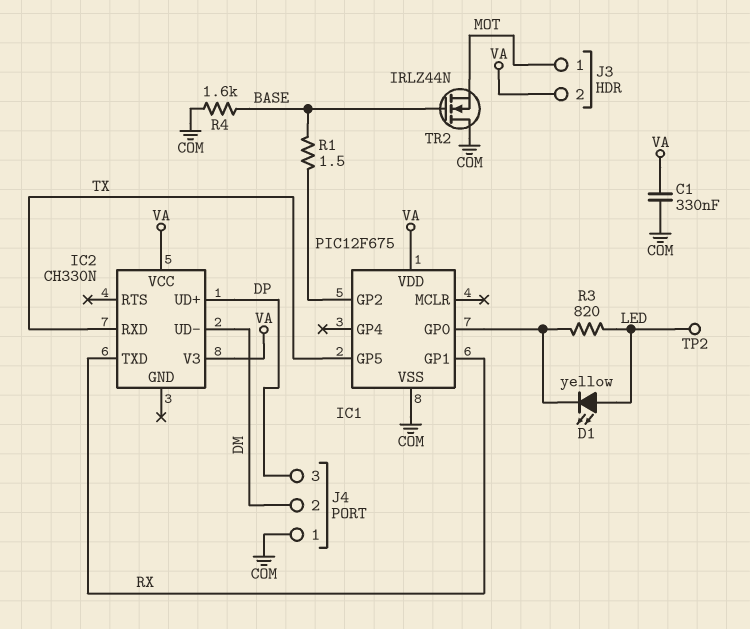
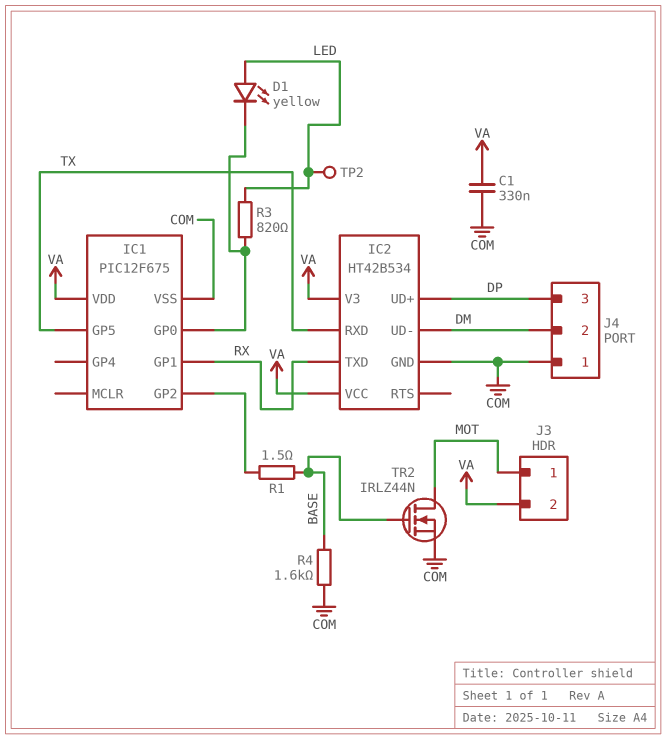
IC2: CH330N -> HT42B534
IC2 pin GND: none -> COM
TR2: NMOS IRLZ44N (G BASE, D COM, S MOT) -> NMOS IRLZ44N (G BASE, D MOT, S COM)

